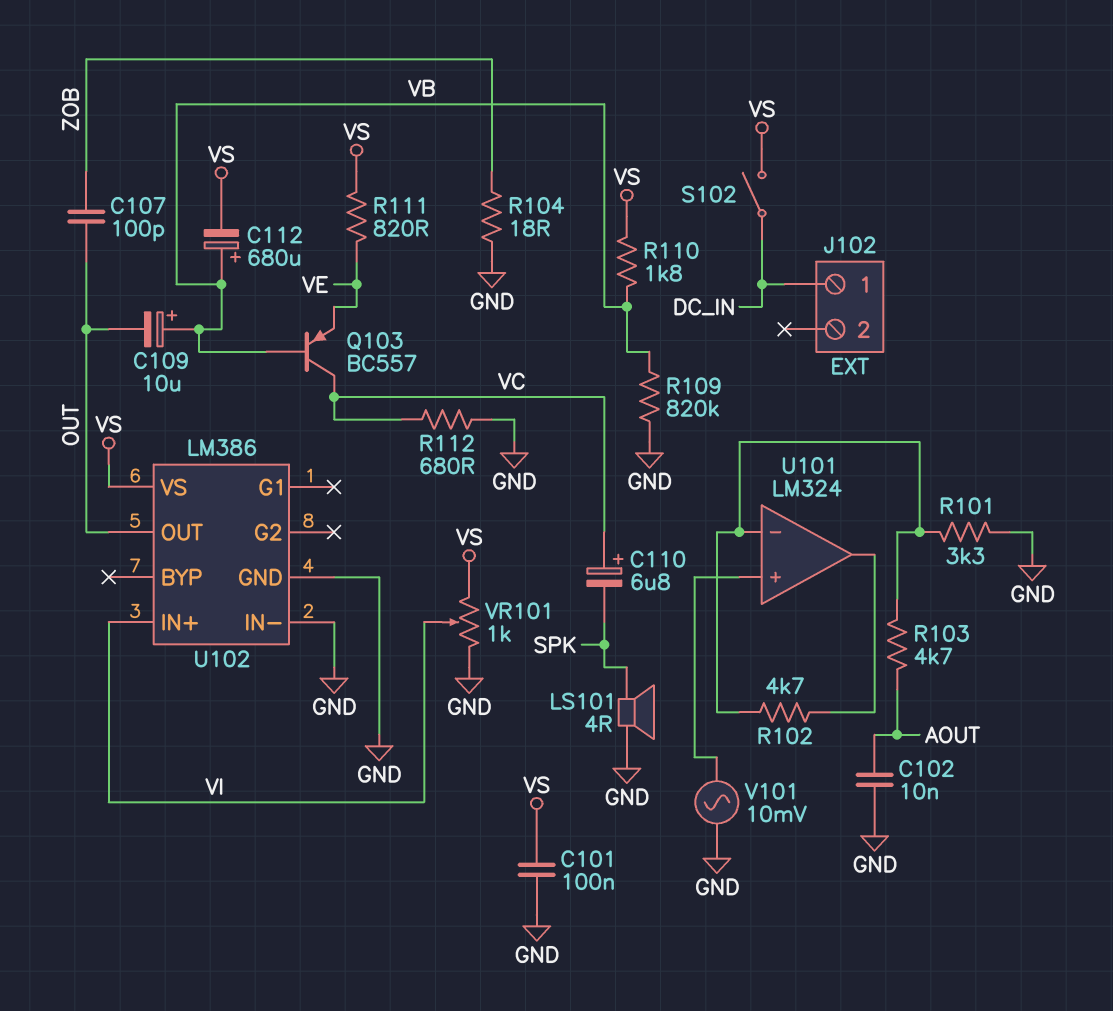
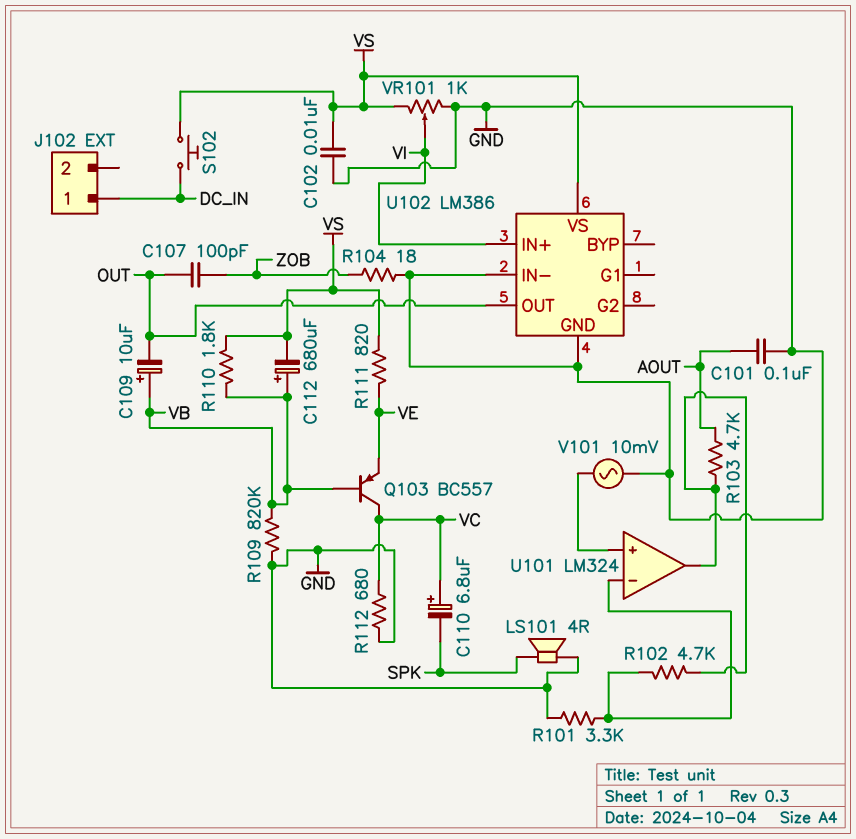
C101: 100nF (GND, VS) -> 100nF (AOUT, GND)
C102: 10nF (AOUT, GND) -> 10nF (GND, VS)
R103: 4.7k (AOUT, U101/in-) -> 4.7k (AOUT, U101/out)
S102: switch (DC_IN, VS) -> button (DC_IN, VS)

